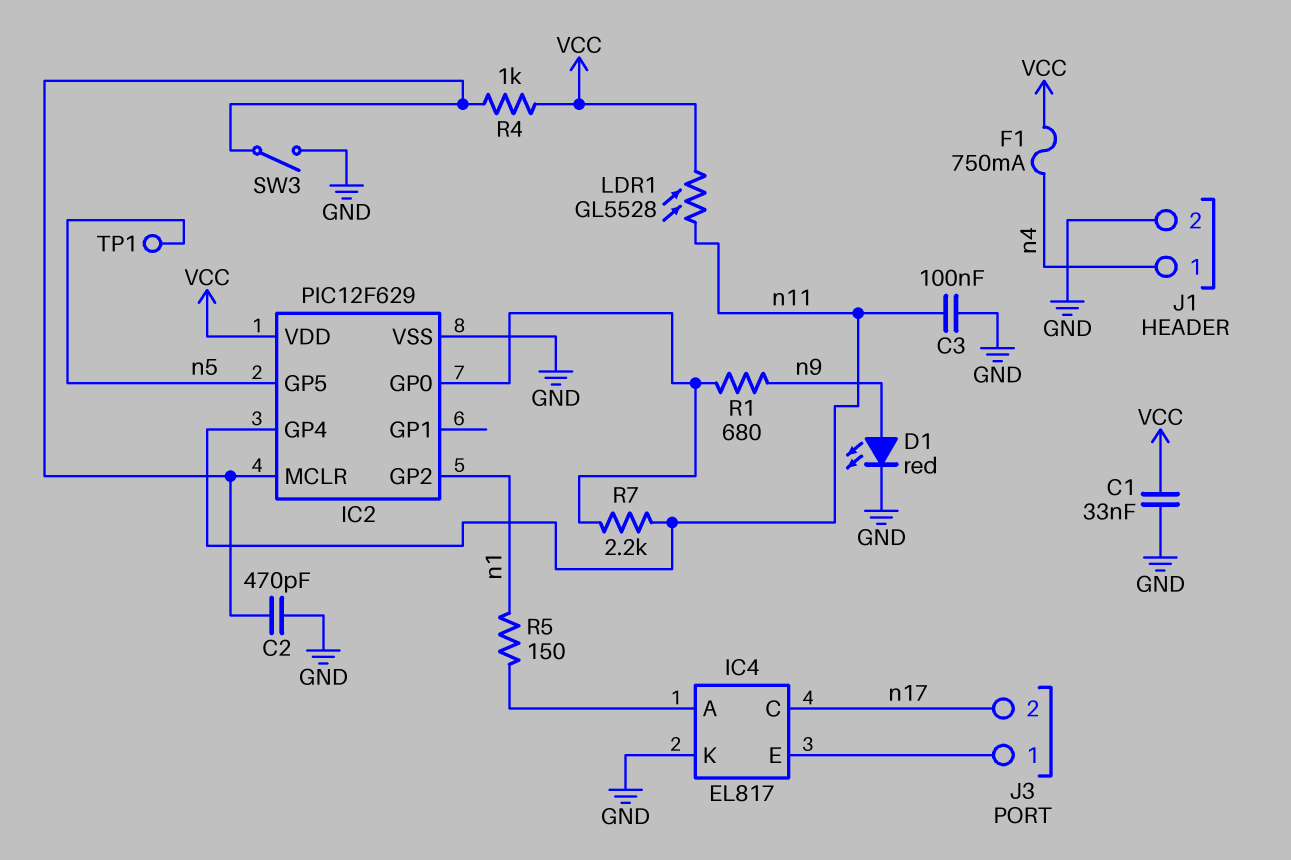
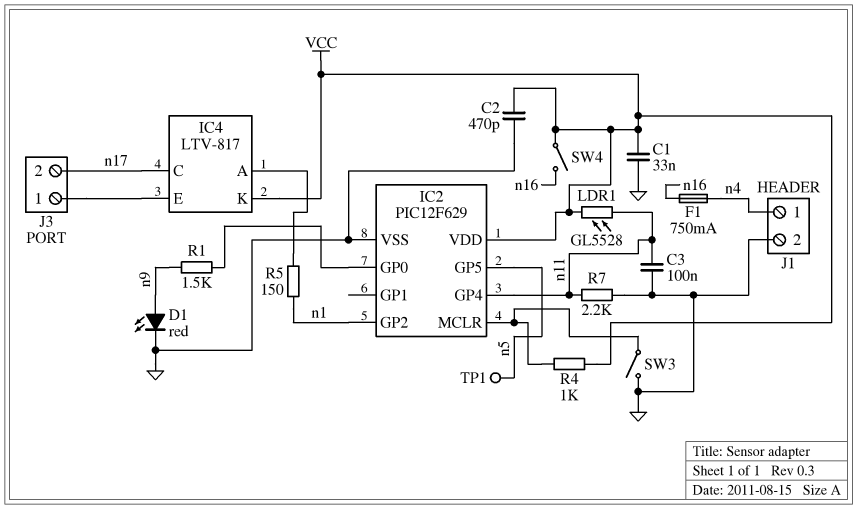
C2: 470pF (GND, IC2/MCLR) -> 470pF (GND, VCC)
F1: 750mA (VCC, n4) -> 750mA (n4, n16)
IC4: EL817 -> LTV-817
IC4 pin K: GND -> VCC
R1: 680 (IC2/GP0, n9) -> 1.5k (IC2/GP0, n9)
R7: 2.2k (IC2/GP0, n11) -> 2.2k (GND, n11)
SW4: none -> switch (VCC, n16)

